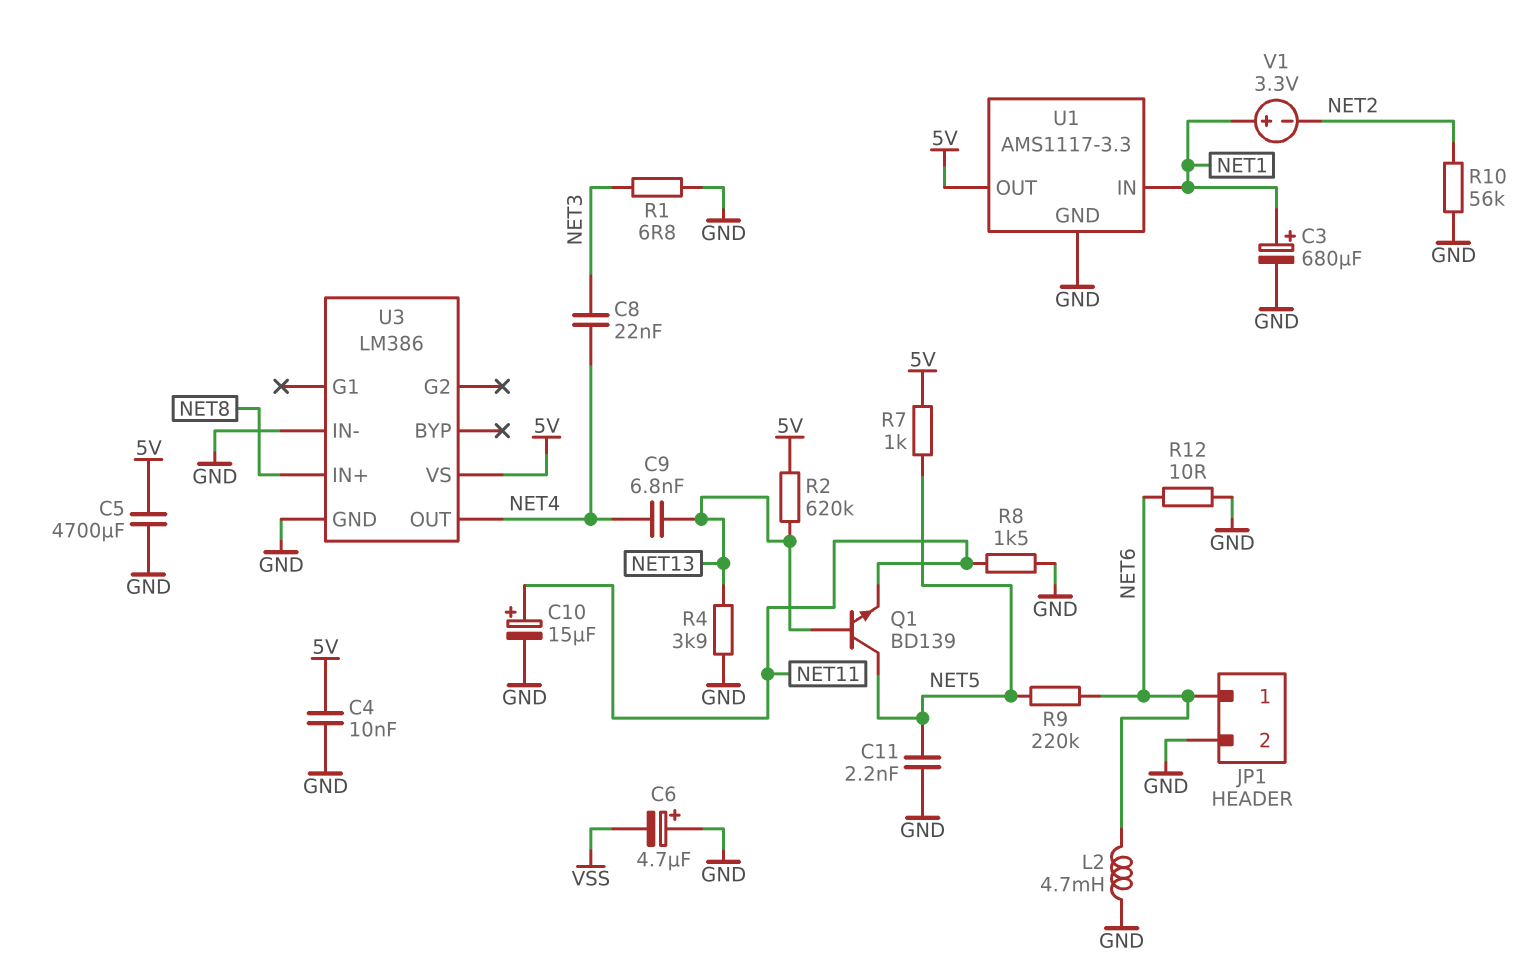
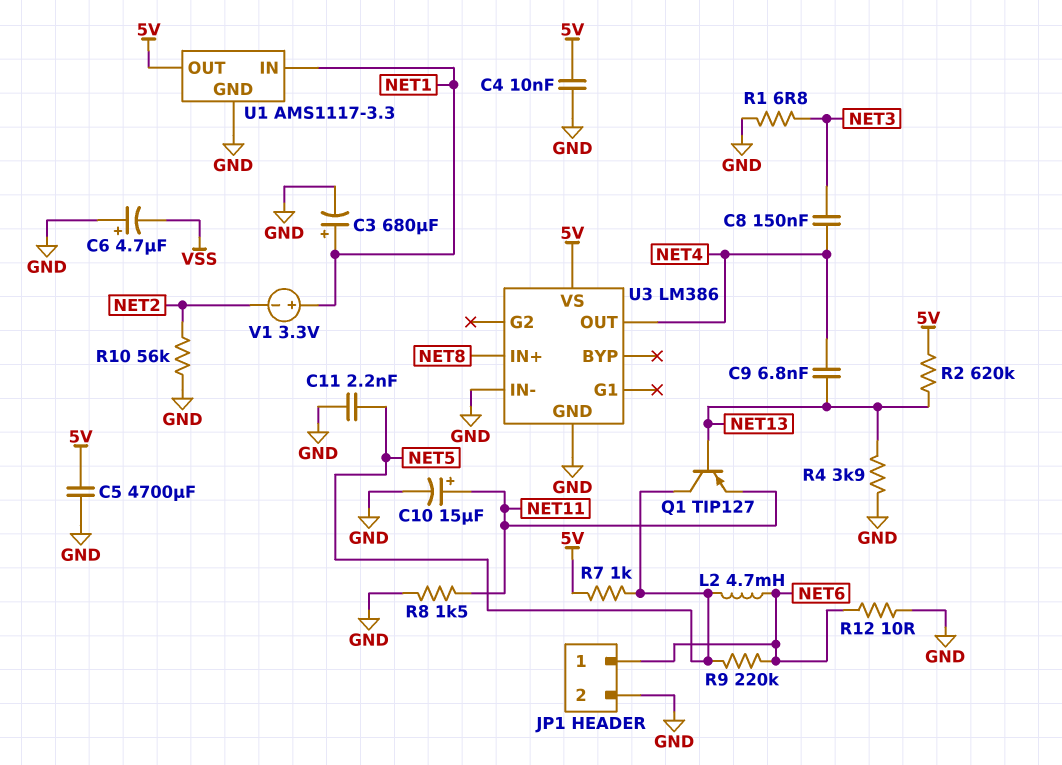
C8: 22nF (NET3, NET4) -> 150nF (NET3, NET4)
L2: 4.7mH (GND, NET6) -> 4.7mH (NET5, NET6)
Q1: NPN BD139 (B NET13, C NET5, E NET11) -> PNP TIP127 (B NET13, C NET5, E NET11)

